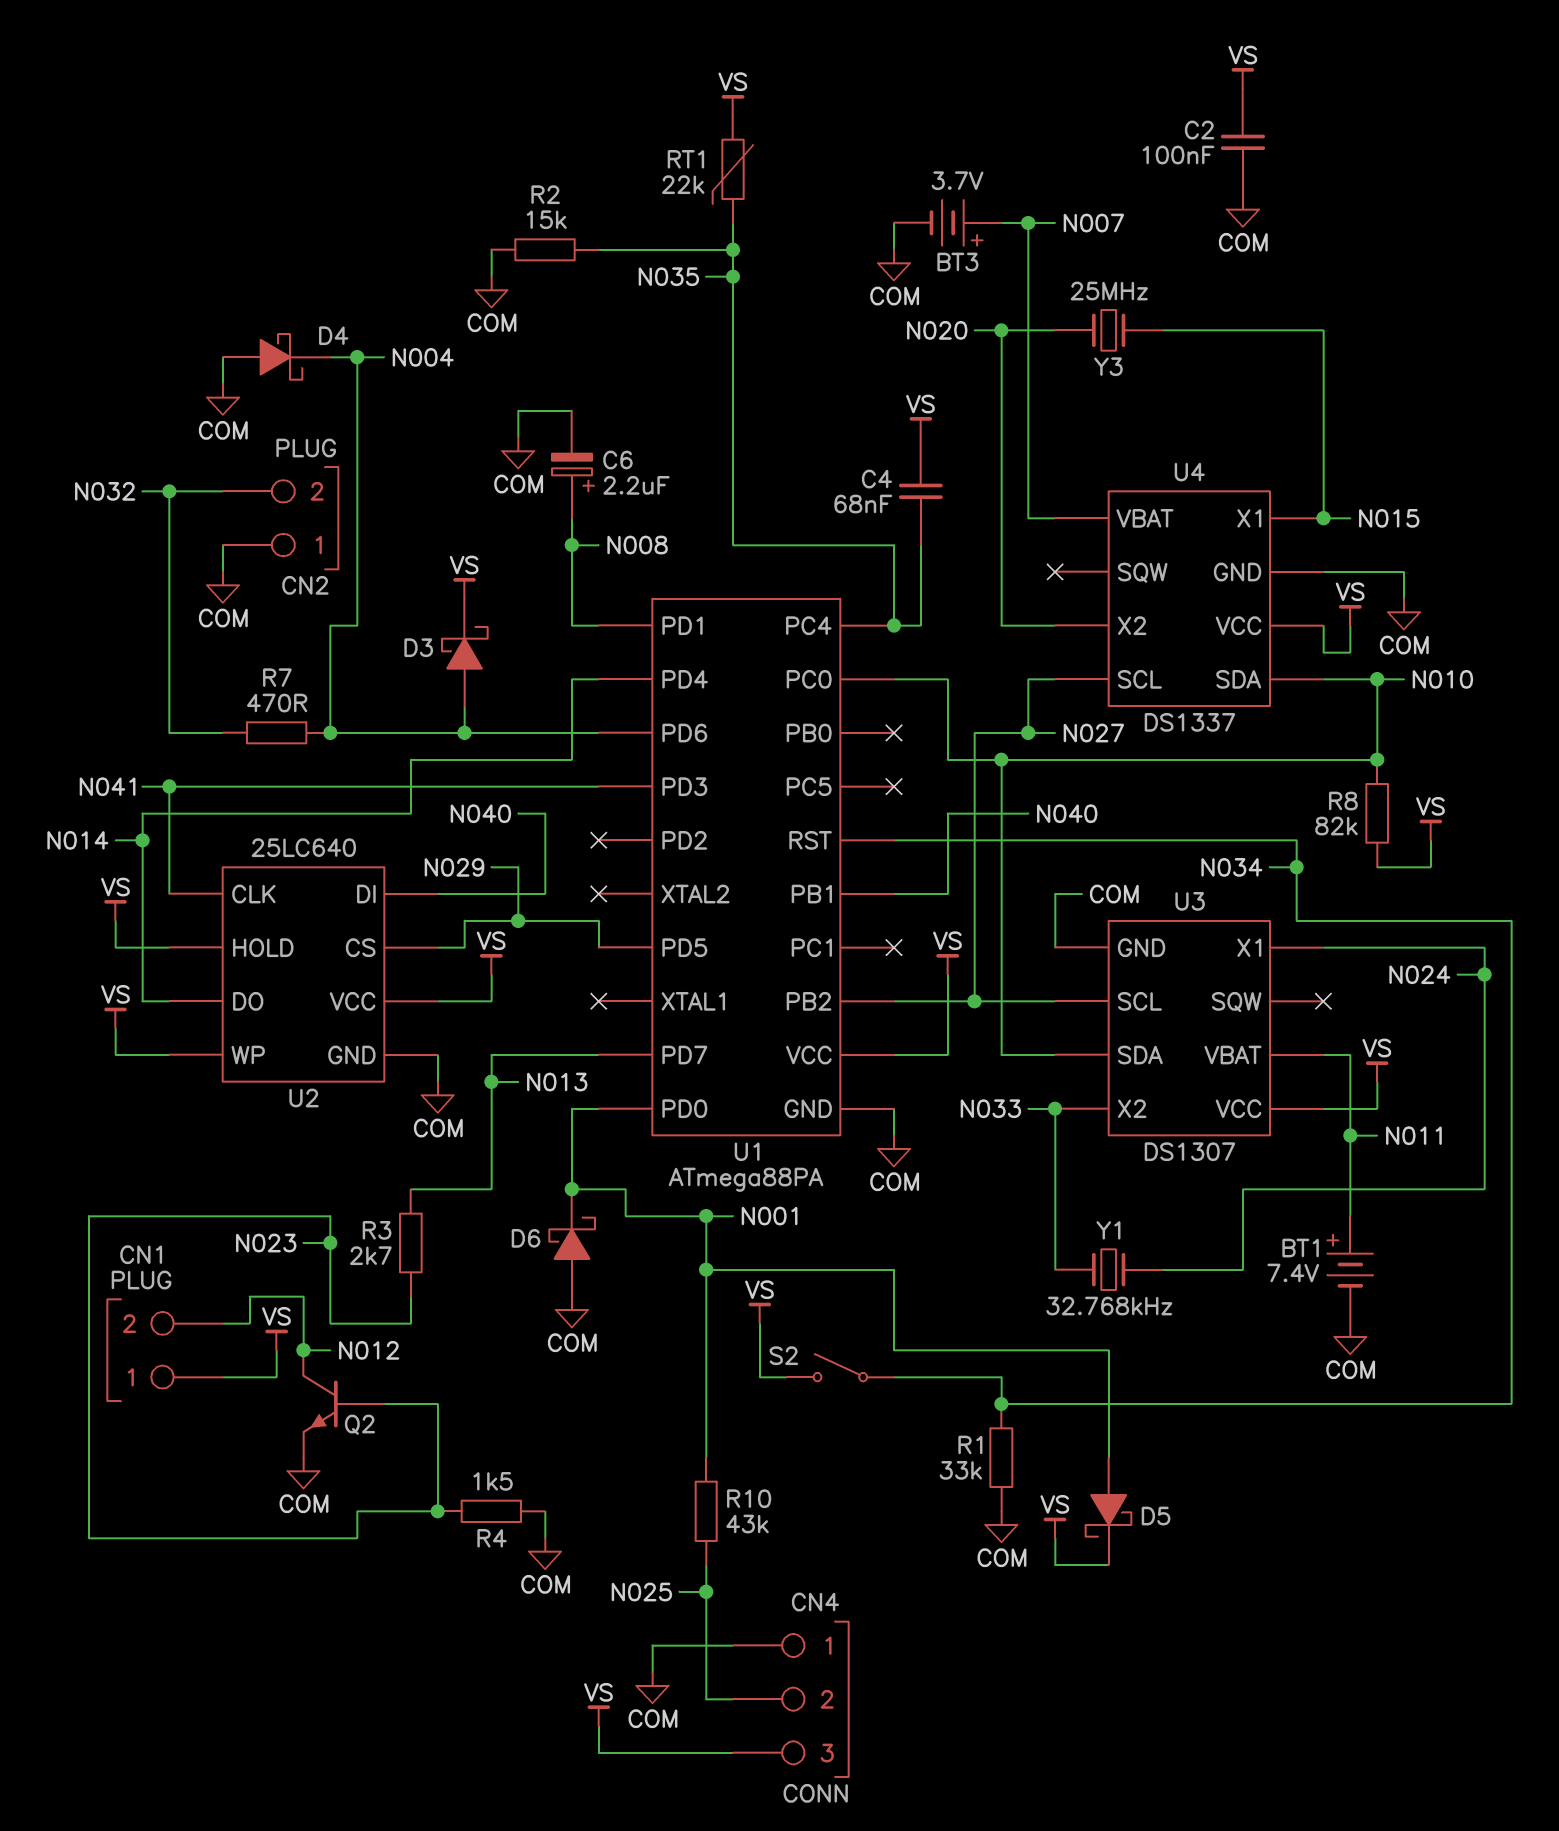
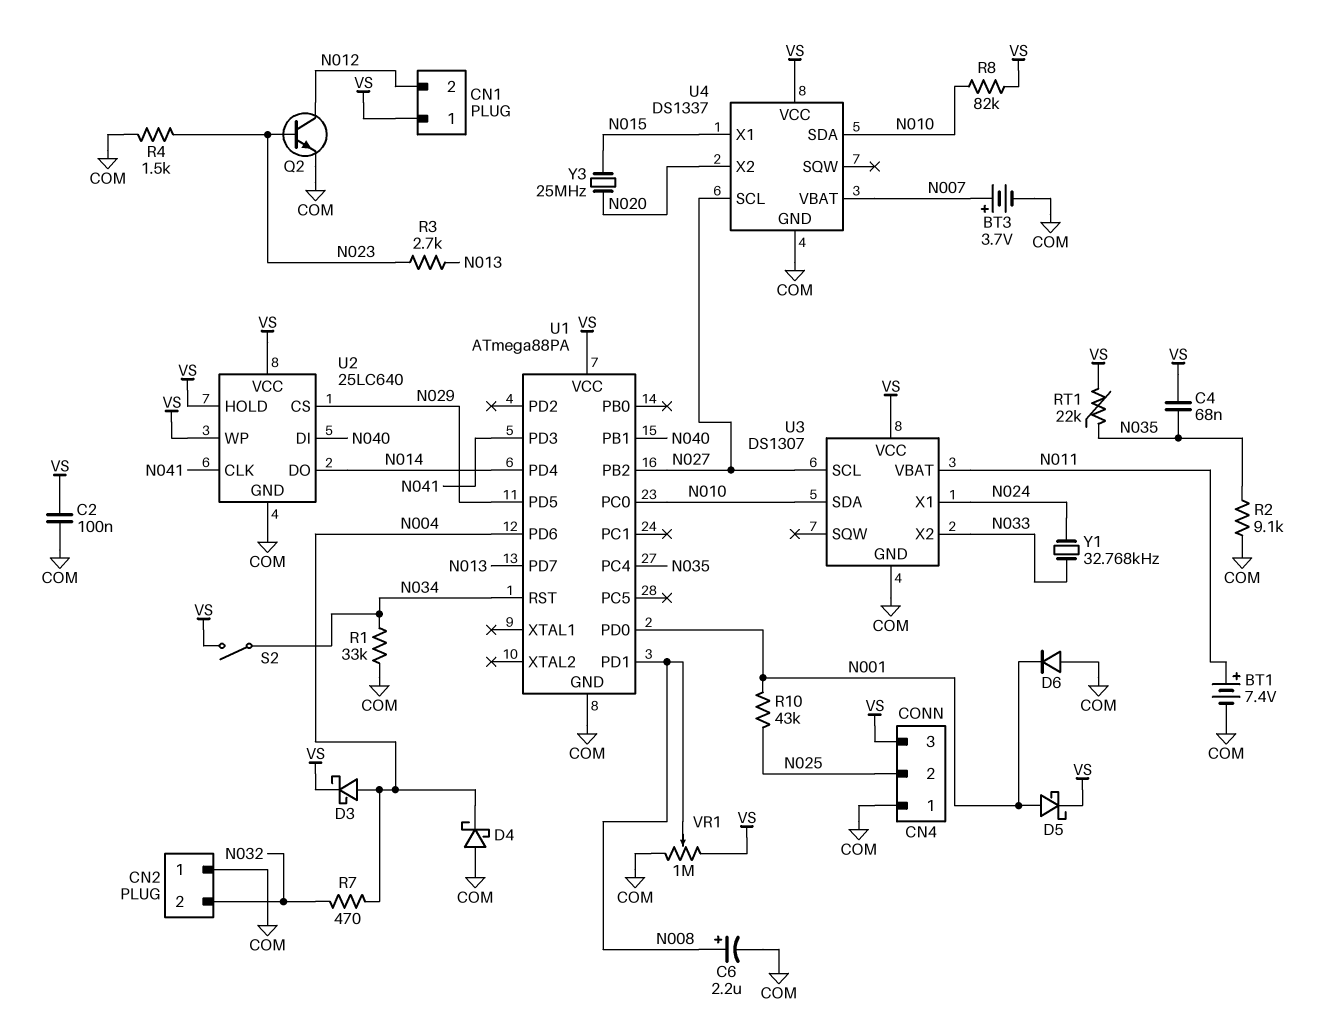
D6: schottky (A COM, K N001) -> diode (A COM, K N001)
R2: 15k (COM, N035) -> 9.1k (COM, N035)
VR1: none -> 1M (COM, VS, wiper N008)

